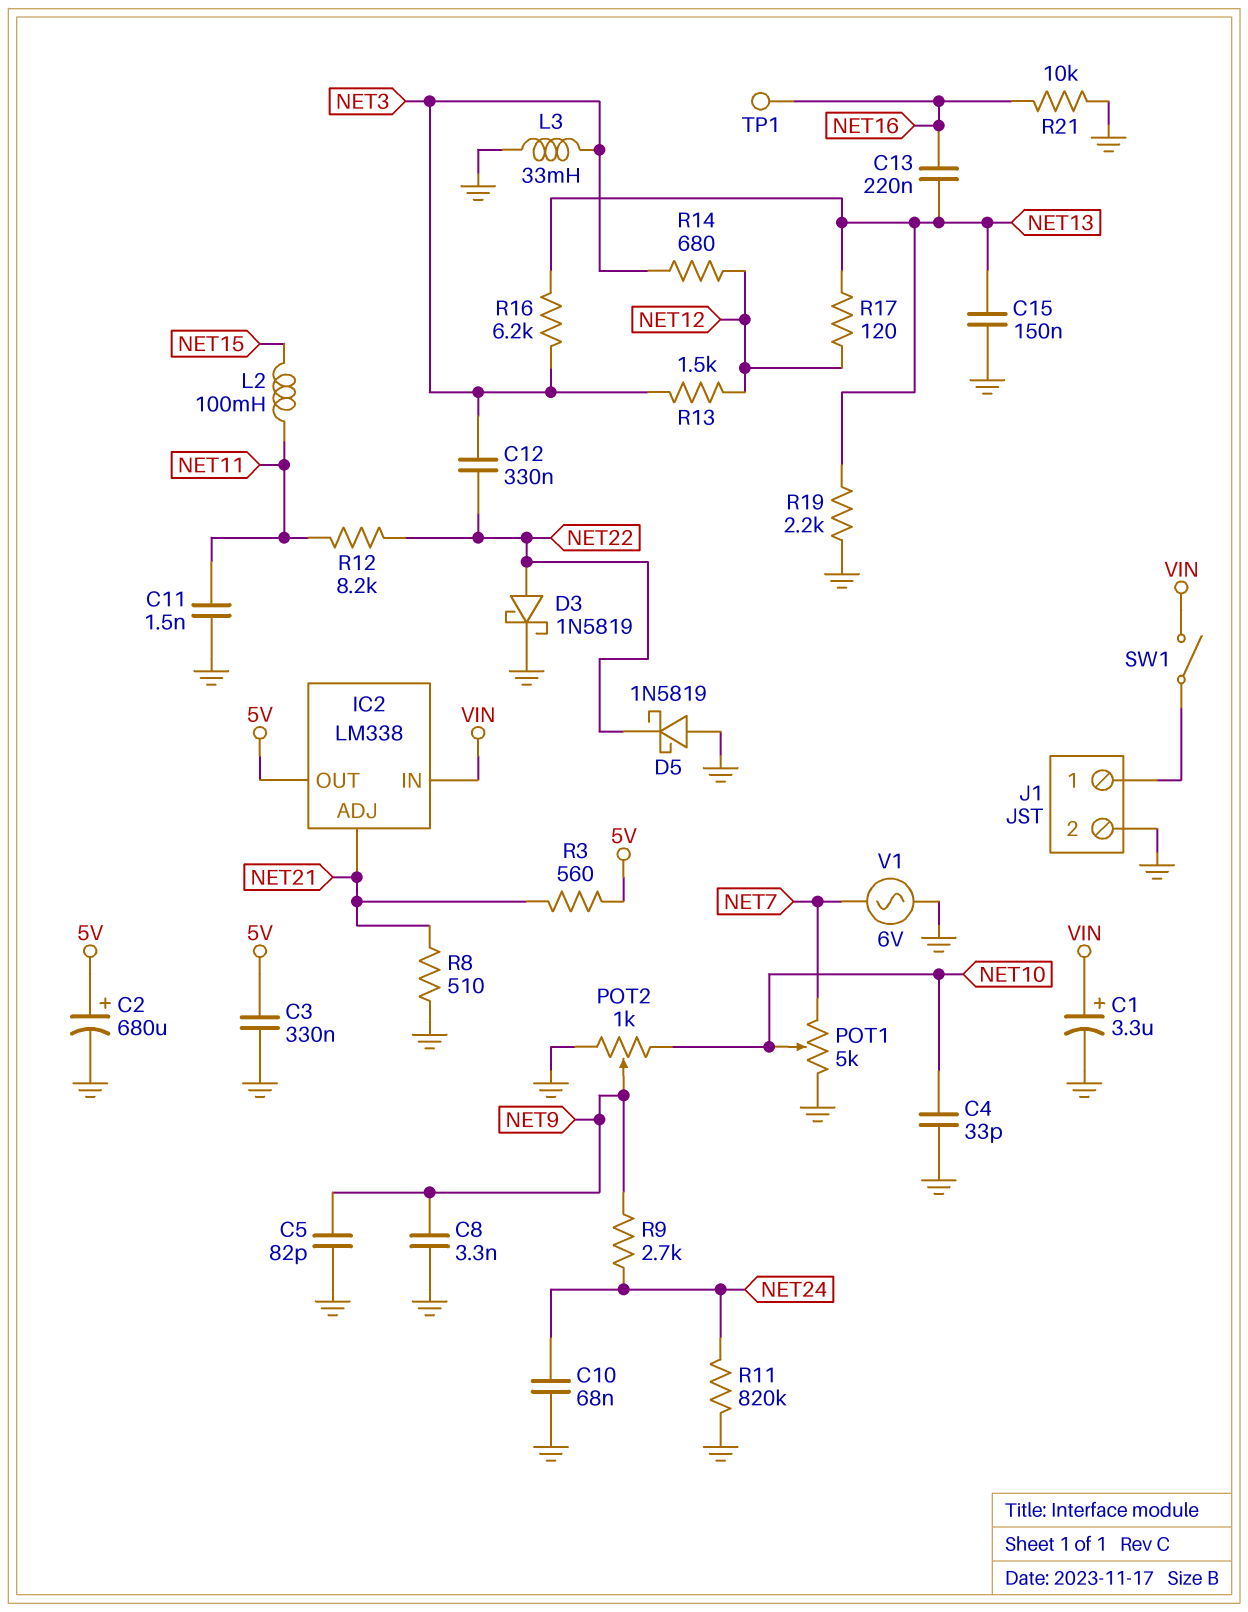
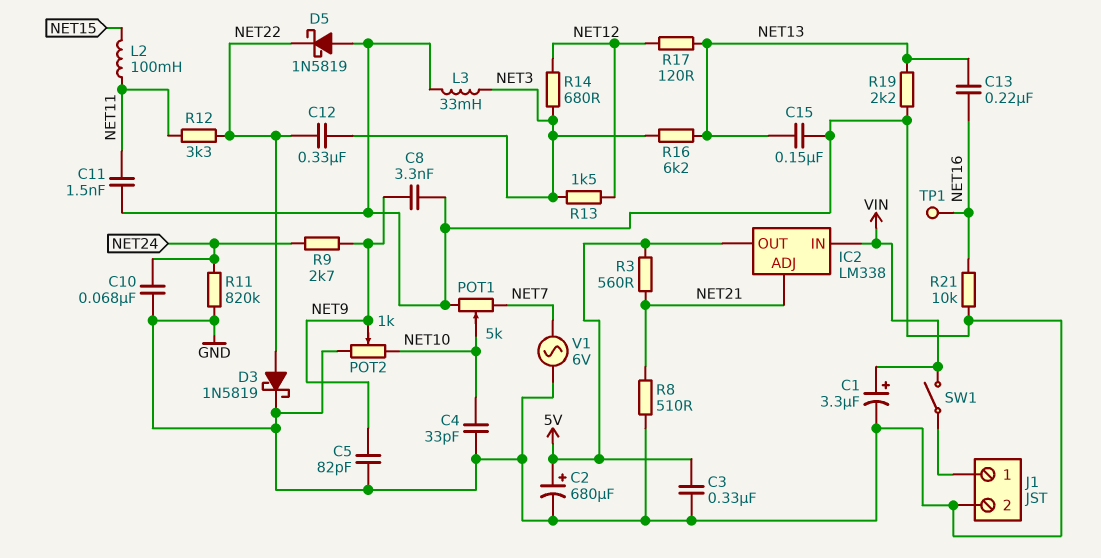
R12: 8.2k (NET11, NET22) -> 3.3k (NET11, NET22)

